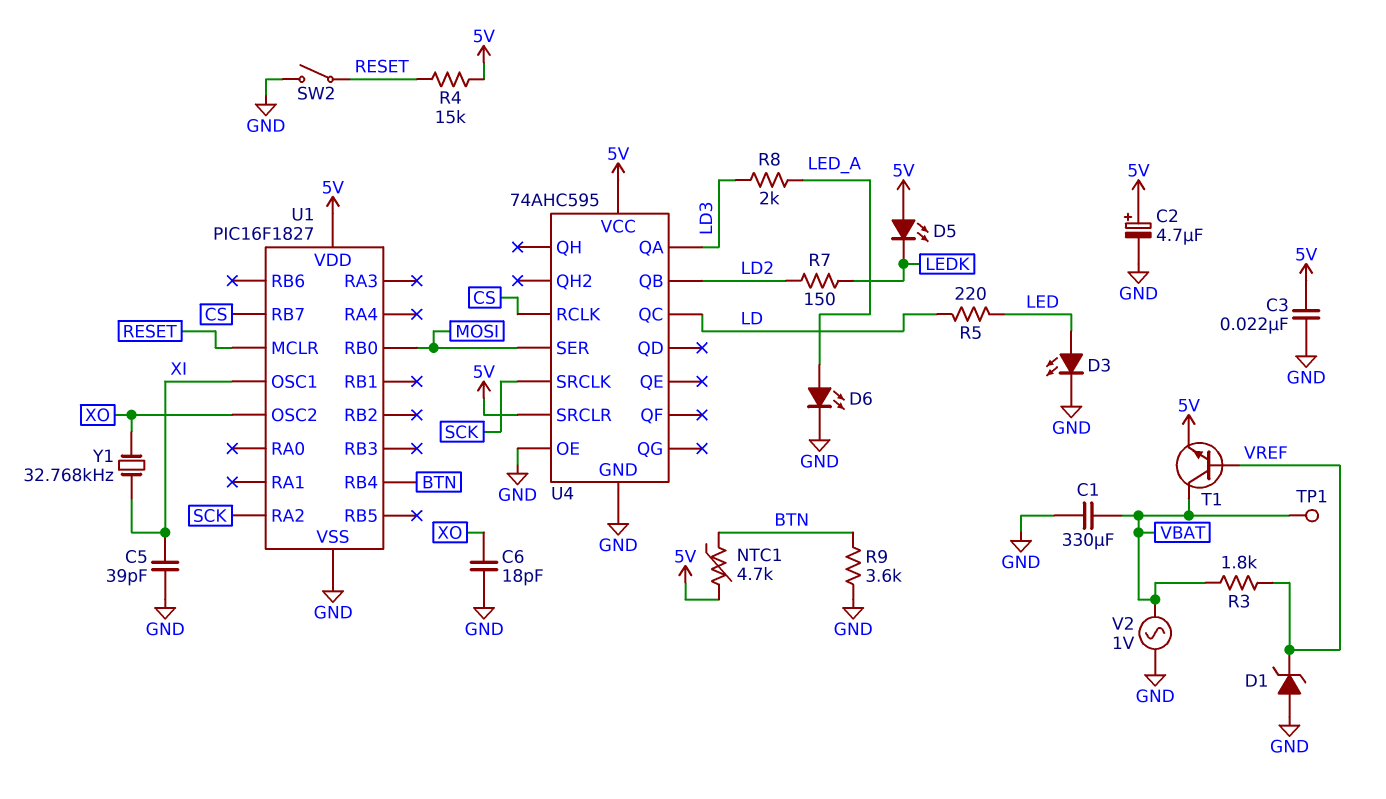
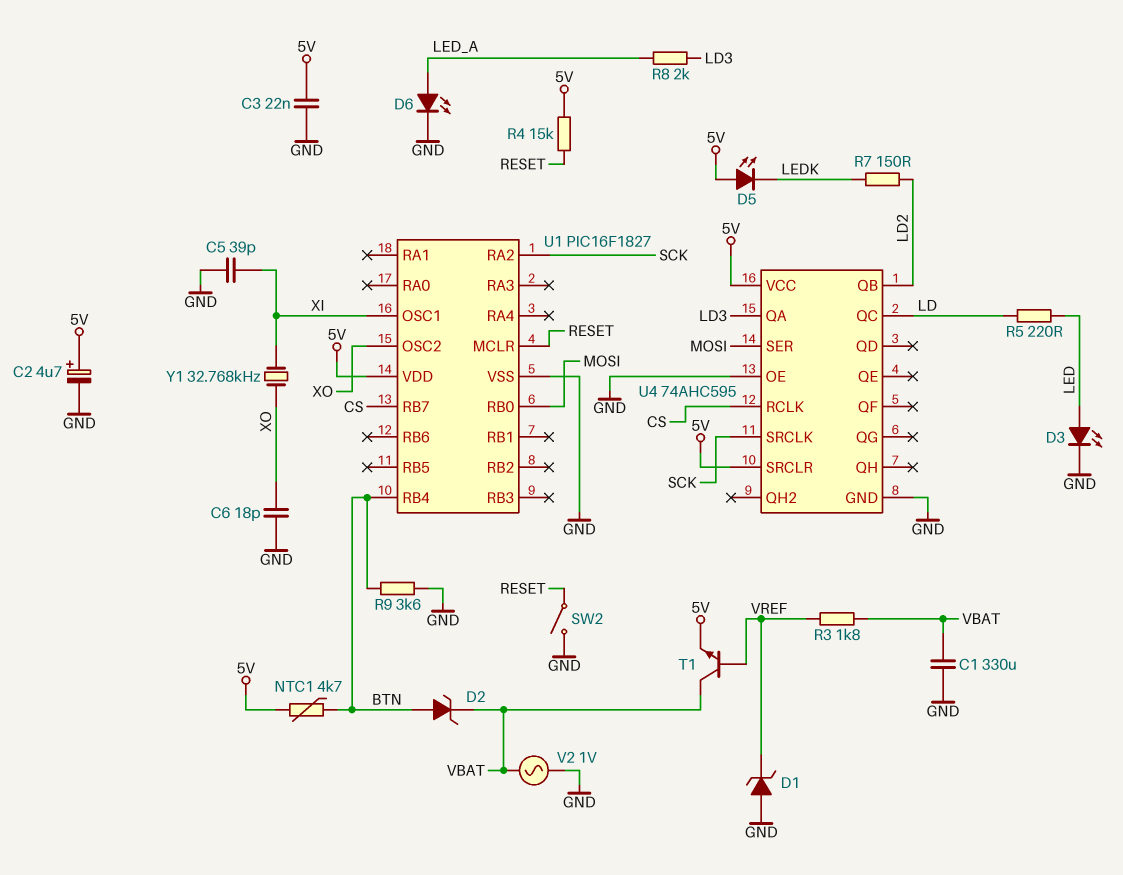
D2: none -> zener (A BTN, K VBAT)
TP1: test point (VBAT) -> none

